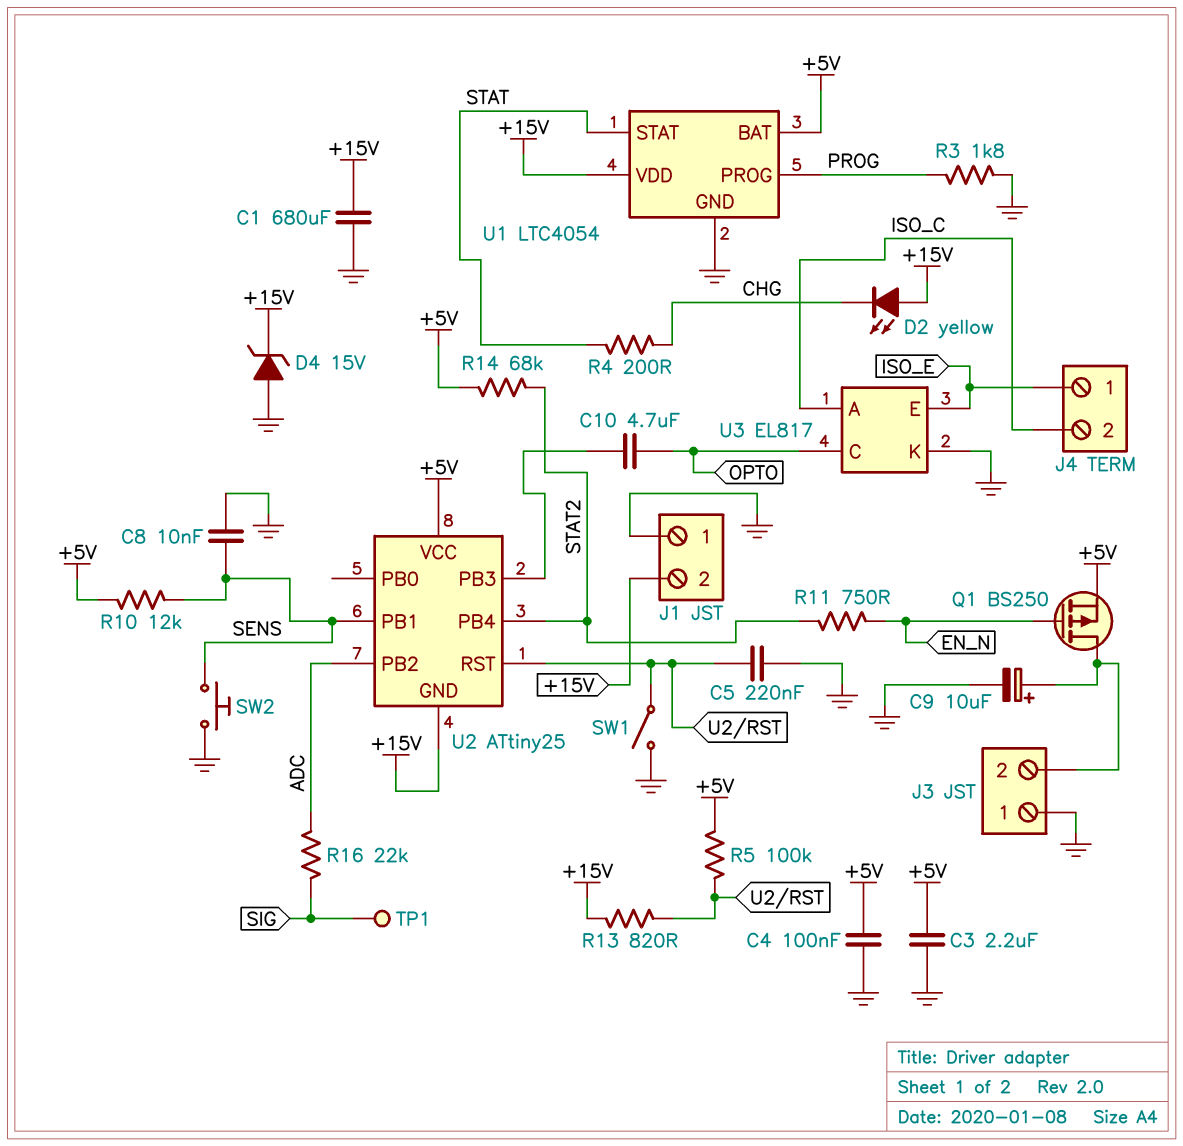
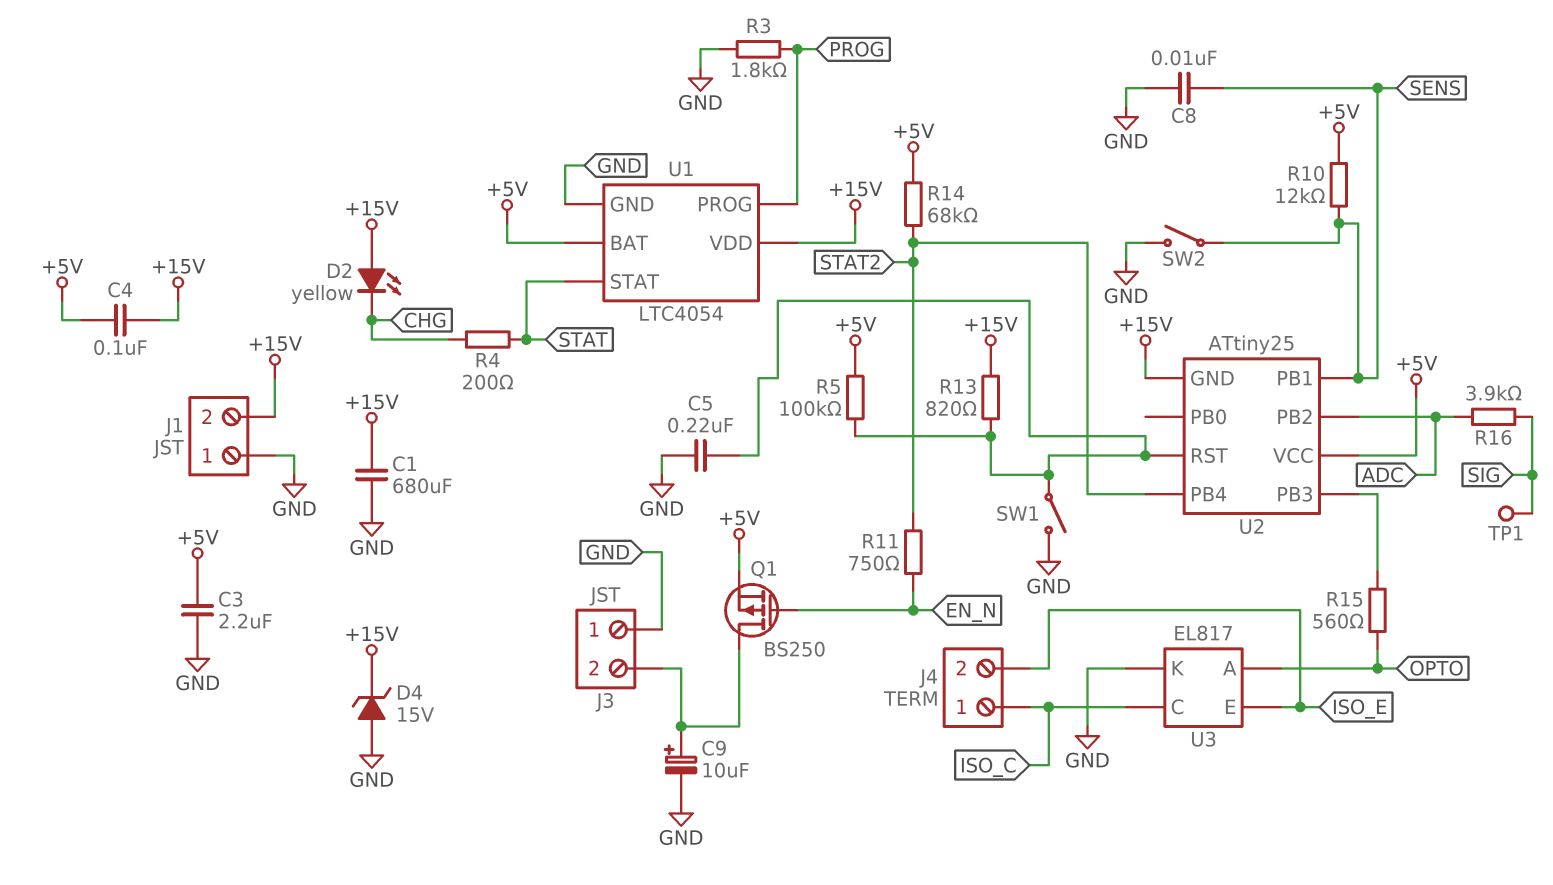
C4: 100nF (+5V, GND) -> 100nF (+5V, +15V)
C10: 4.7uF (OPTO, U2/PB3) -> none
J4 pin 1: ISO_E -> ISO_C
J4 pin 2: ISO_C -> ISO_E
R15: none -> 560 (OPTO, U2/PB3)
R16: 22k (ADC, SIG) -> 3.9k (ADC, SIG)
SW2: button (GND, SENS) -> switch (GND, SENS)
U3 pin A: ISO_C -> OPTO
U3 pin C: OPTO -> ISO_C

